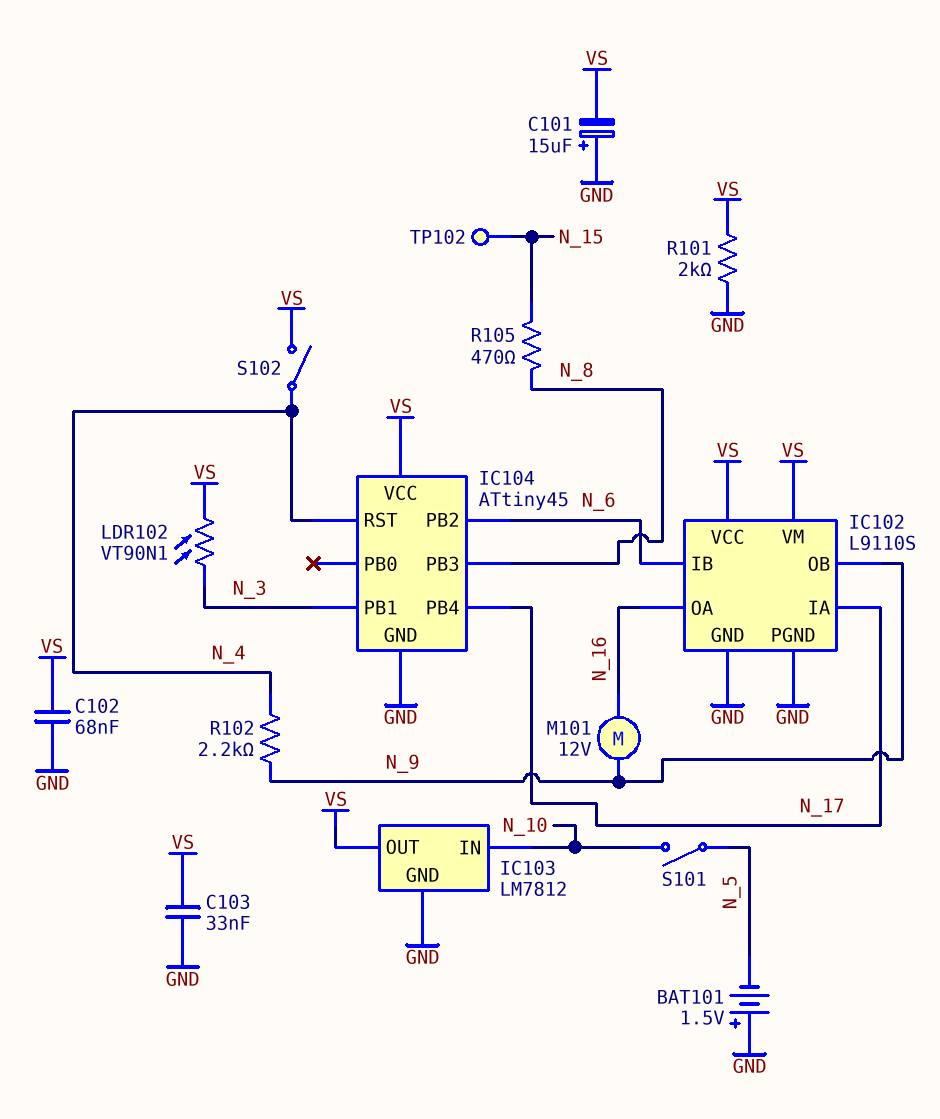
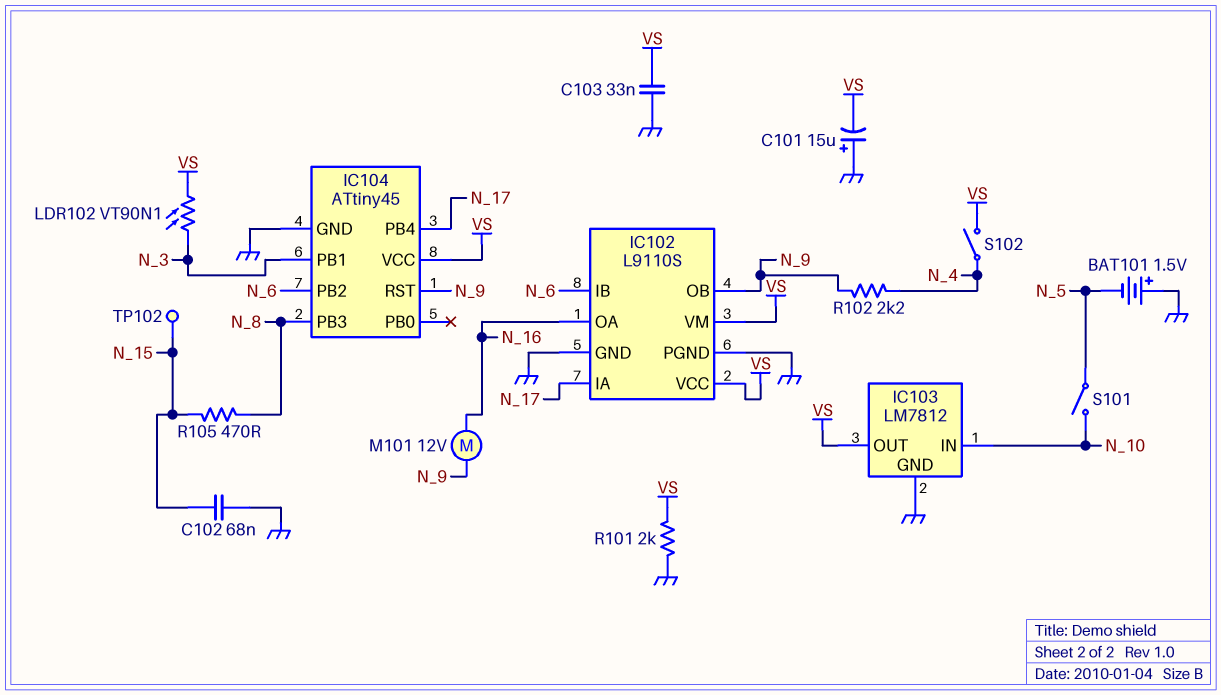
C102: 68nF (GND, VS) -> 68nF (GND, N_15)
IC104 pin RST: N_4 -> N_9

